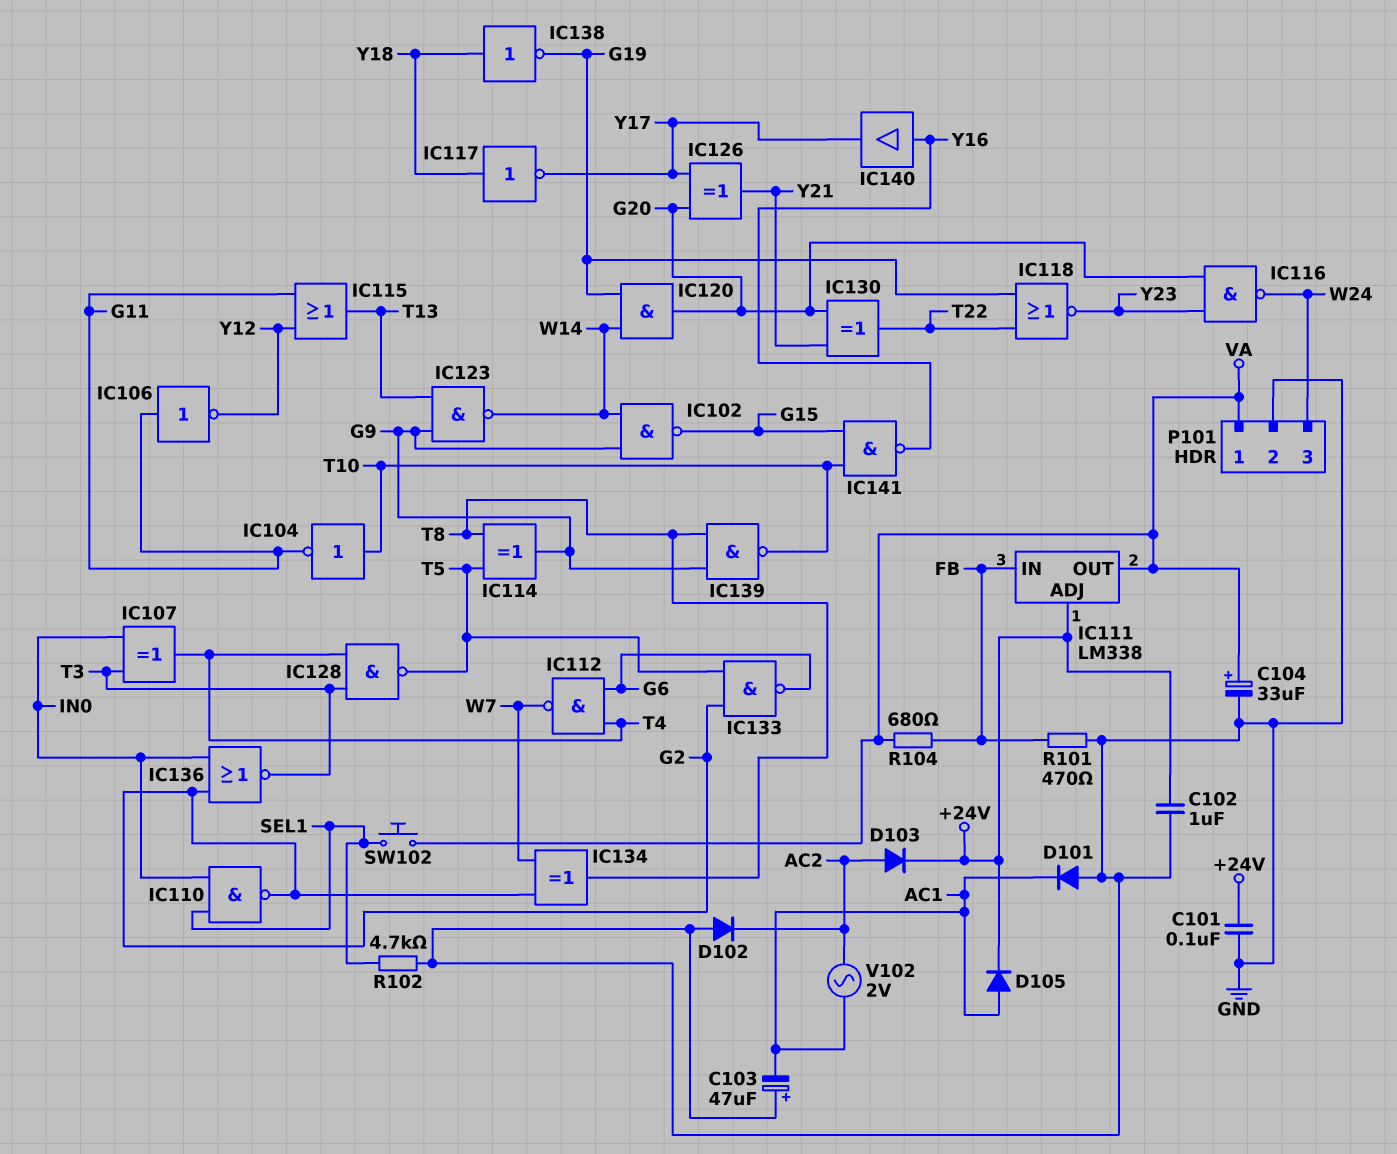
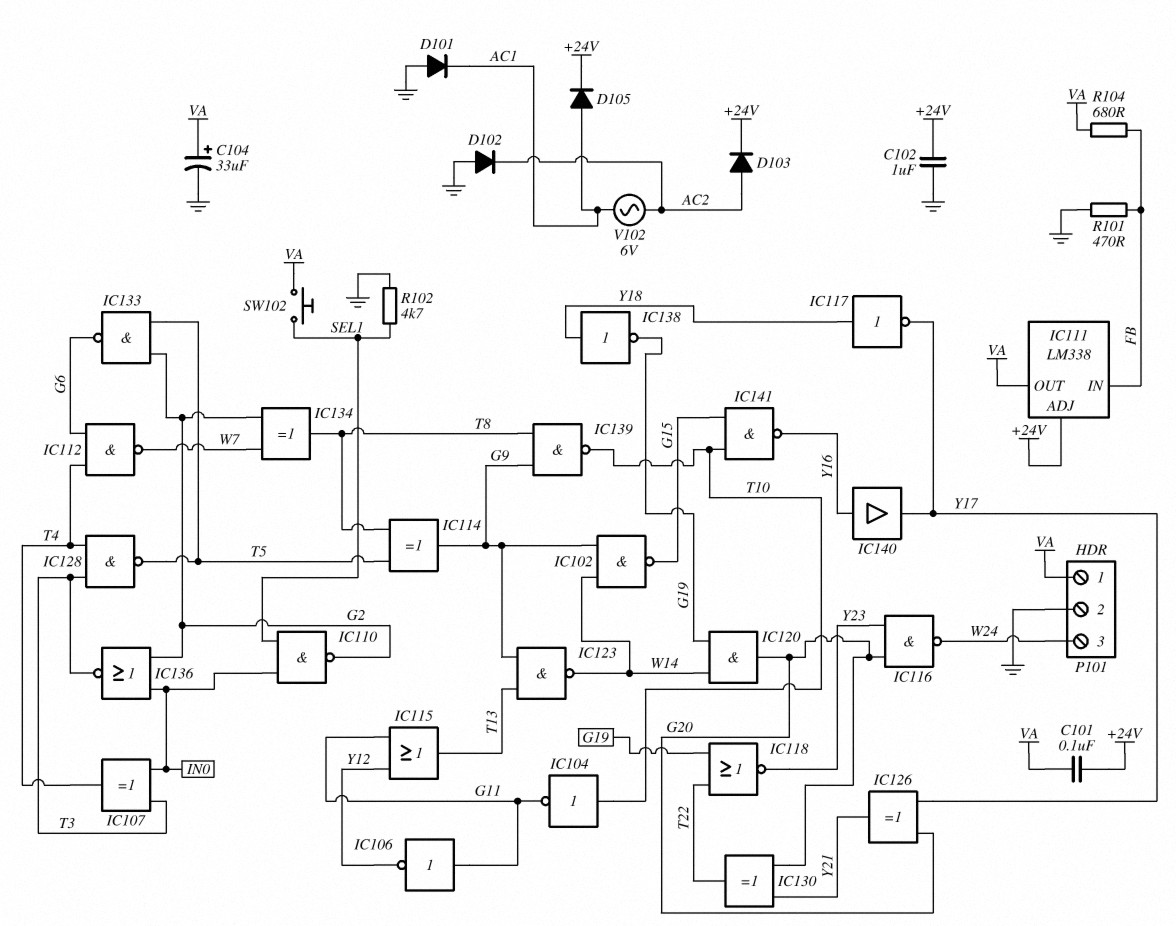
C101: 100nF (+24V, GND) -> 100nF (+24V, VA)
C103: 47uF (plus GND, minus AC1) -> none
V102: AC 2V (AC1, AC2) -> AC 6V (AC1, AC2)

